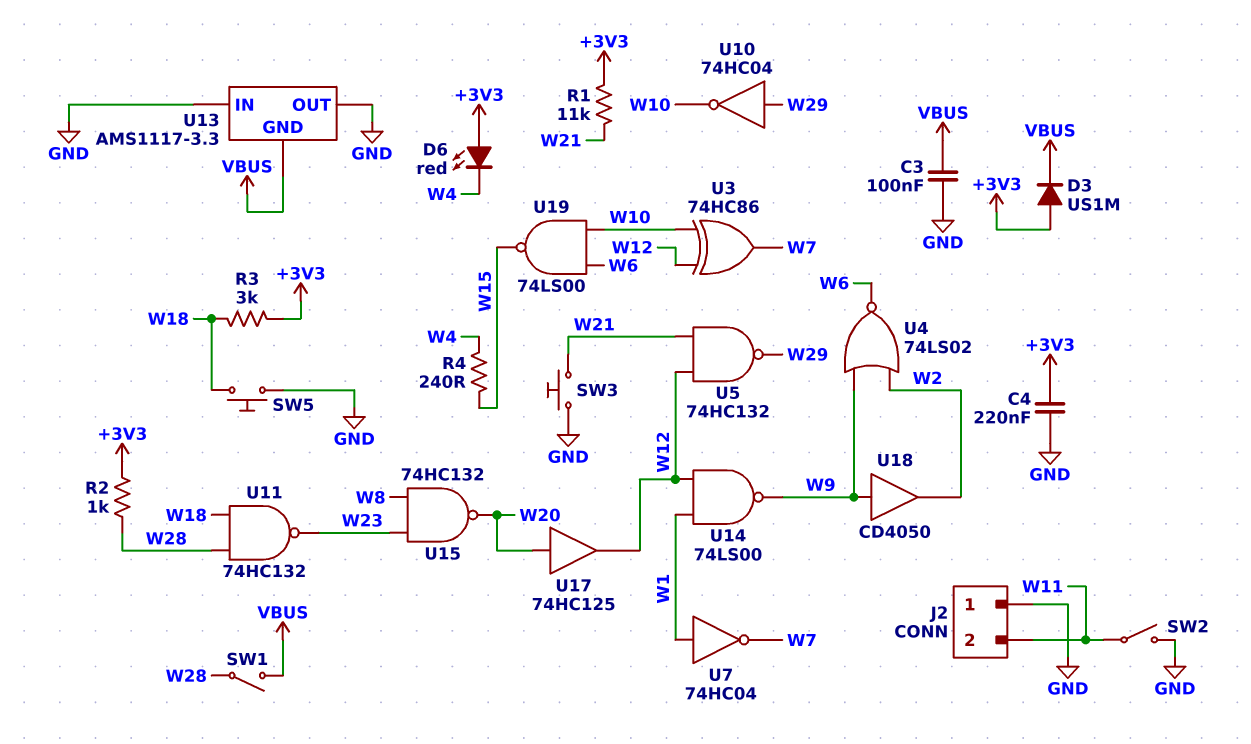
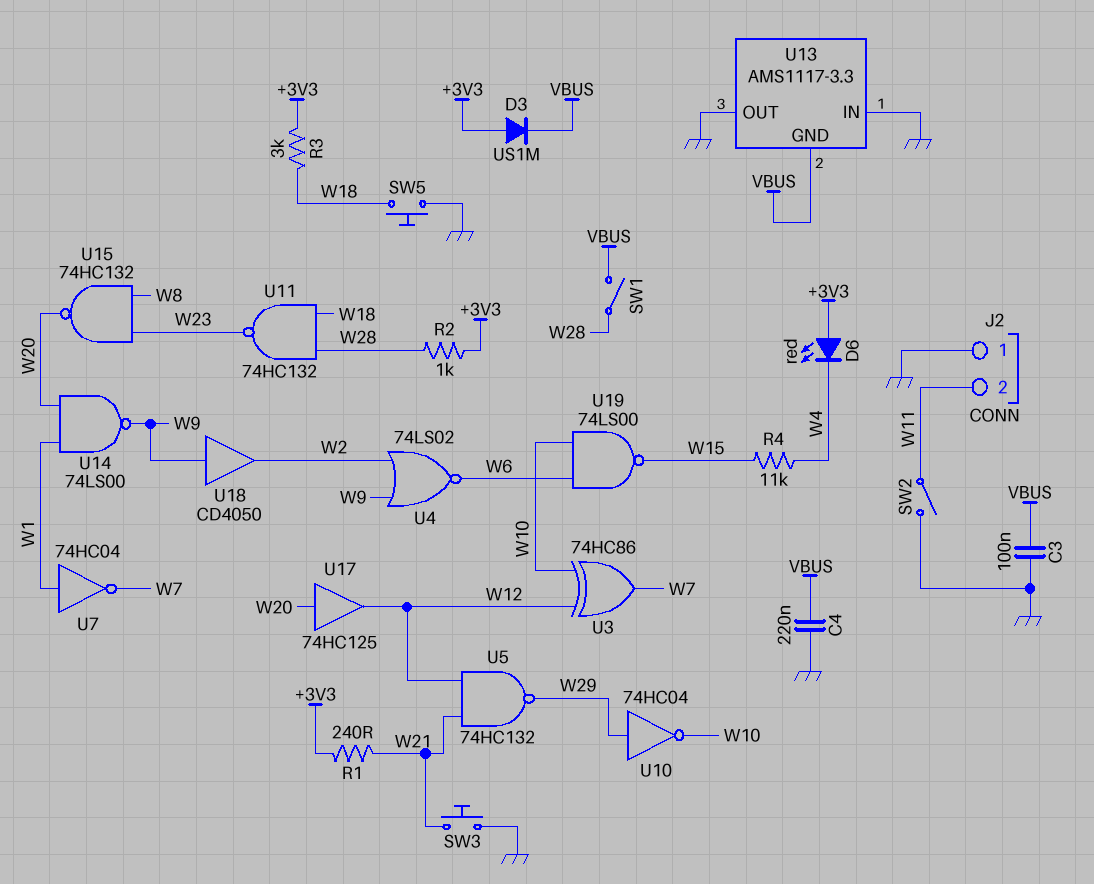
C4: 220nF (+3V3, GND) -> 220nF (GND, VBUS)
R1: 11k (+3V3, W21) -> 240 (+3V3, W21)
R4: 240 (W4, W15) -> 11k (W4, W15)
U14: NAND 74LS00 (in W1, in W12, out W9) -> NAND 74LS00 (in W1, in W20, out W9)

